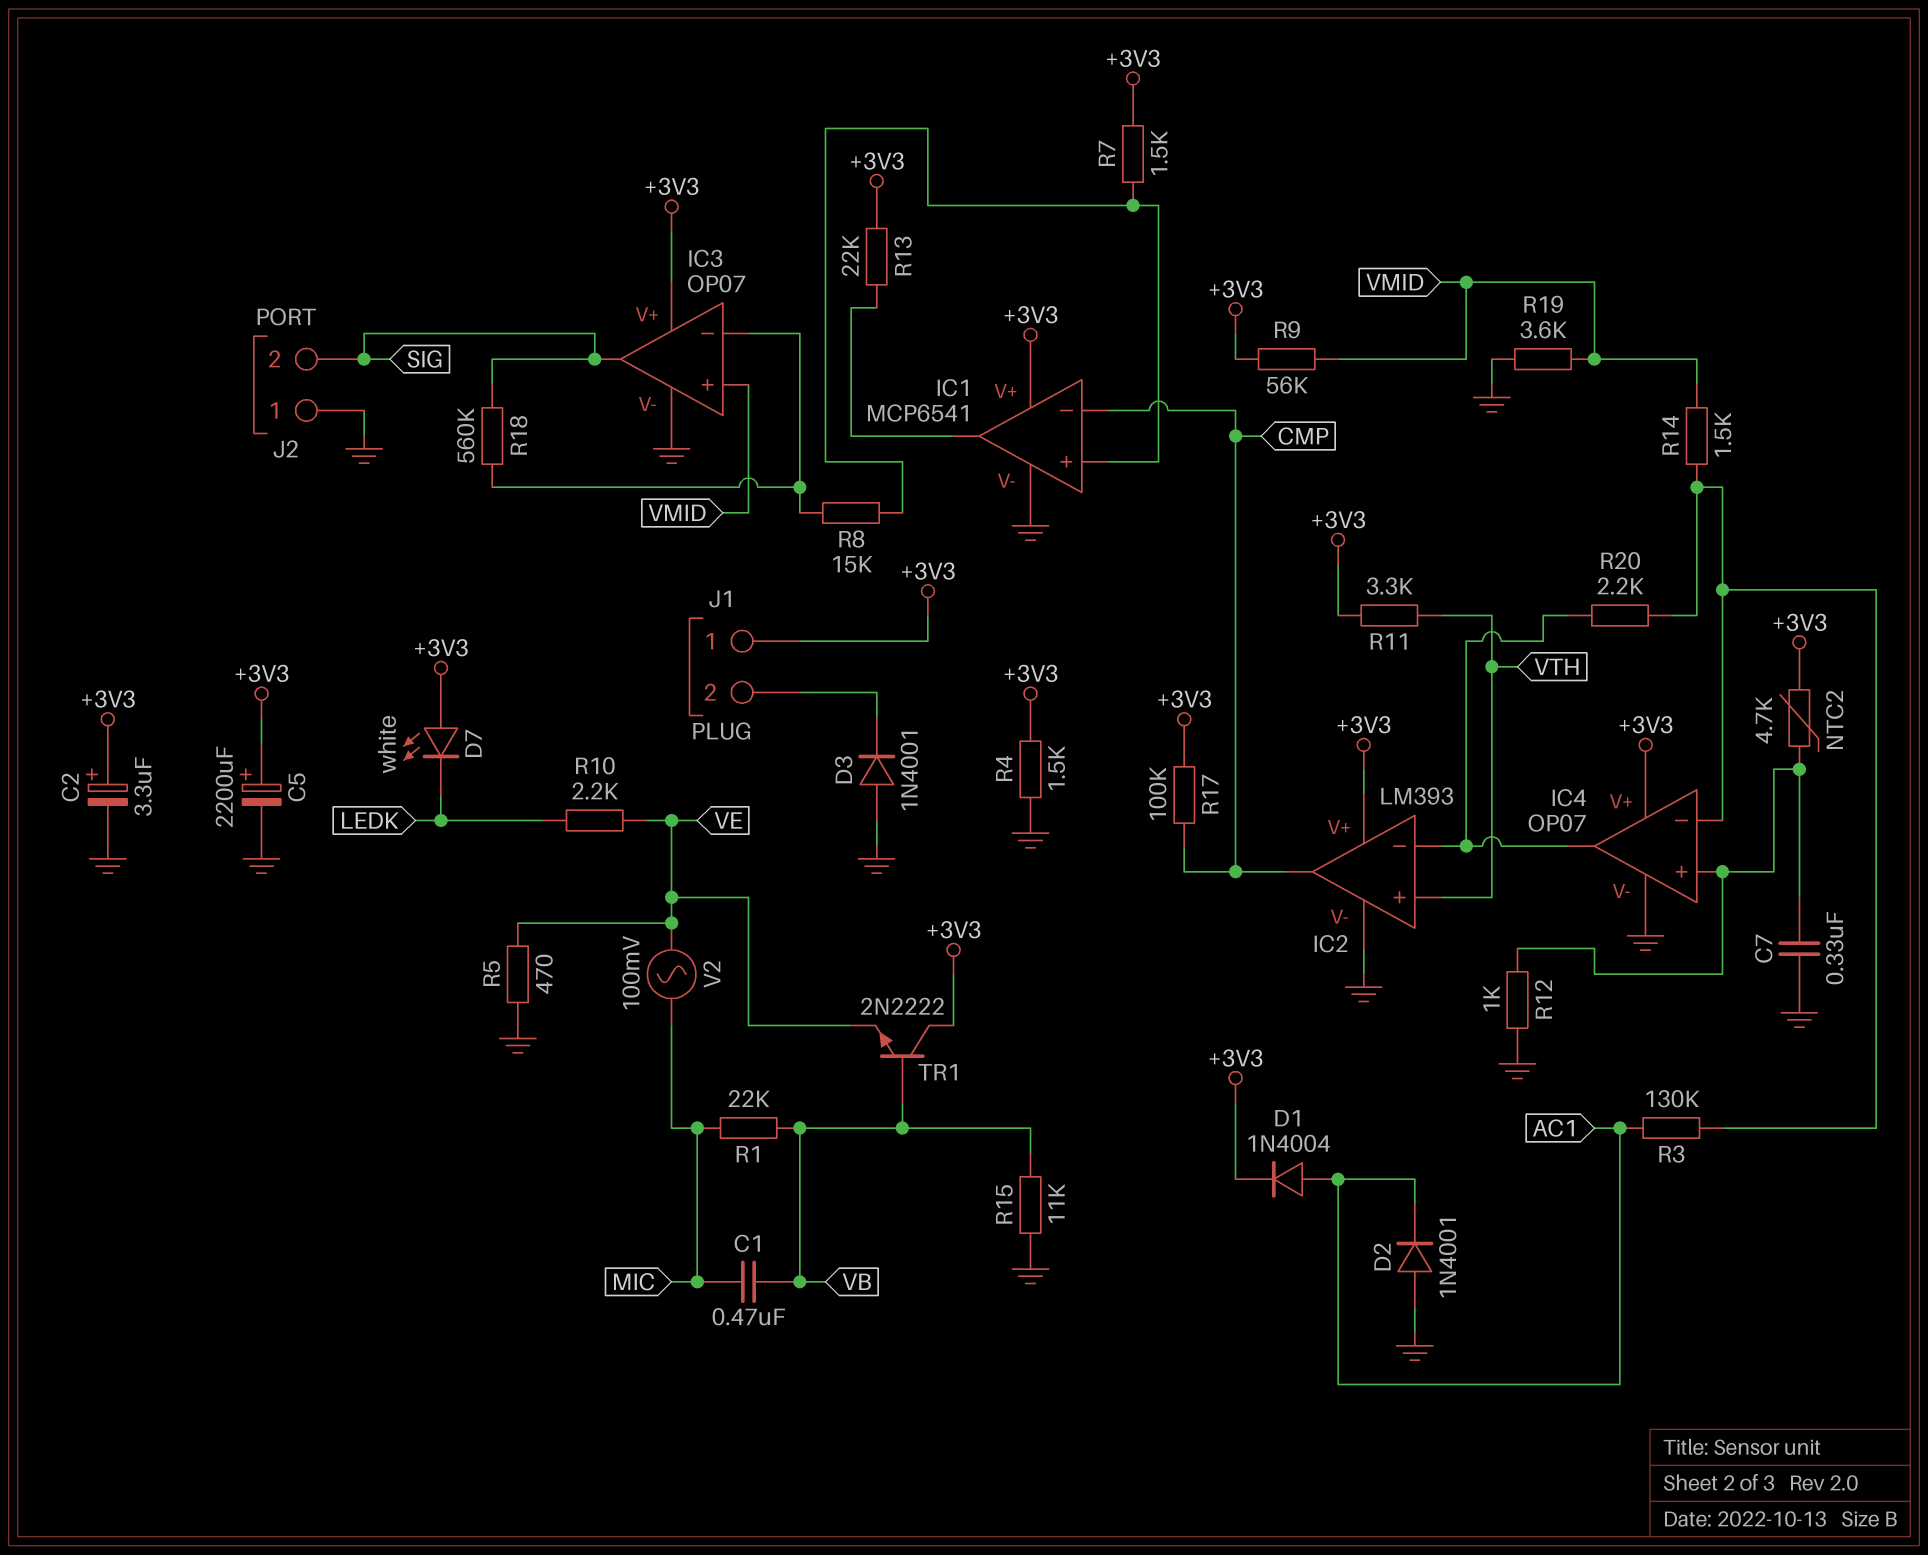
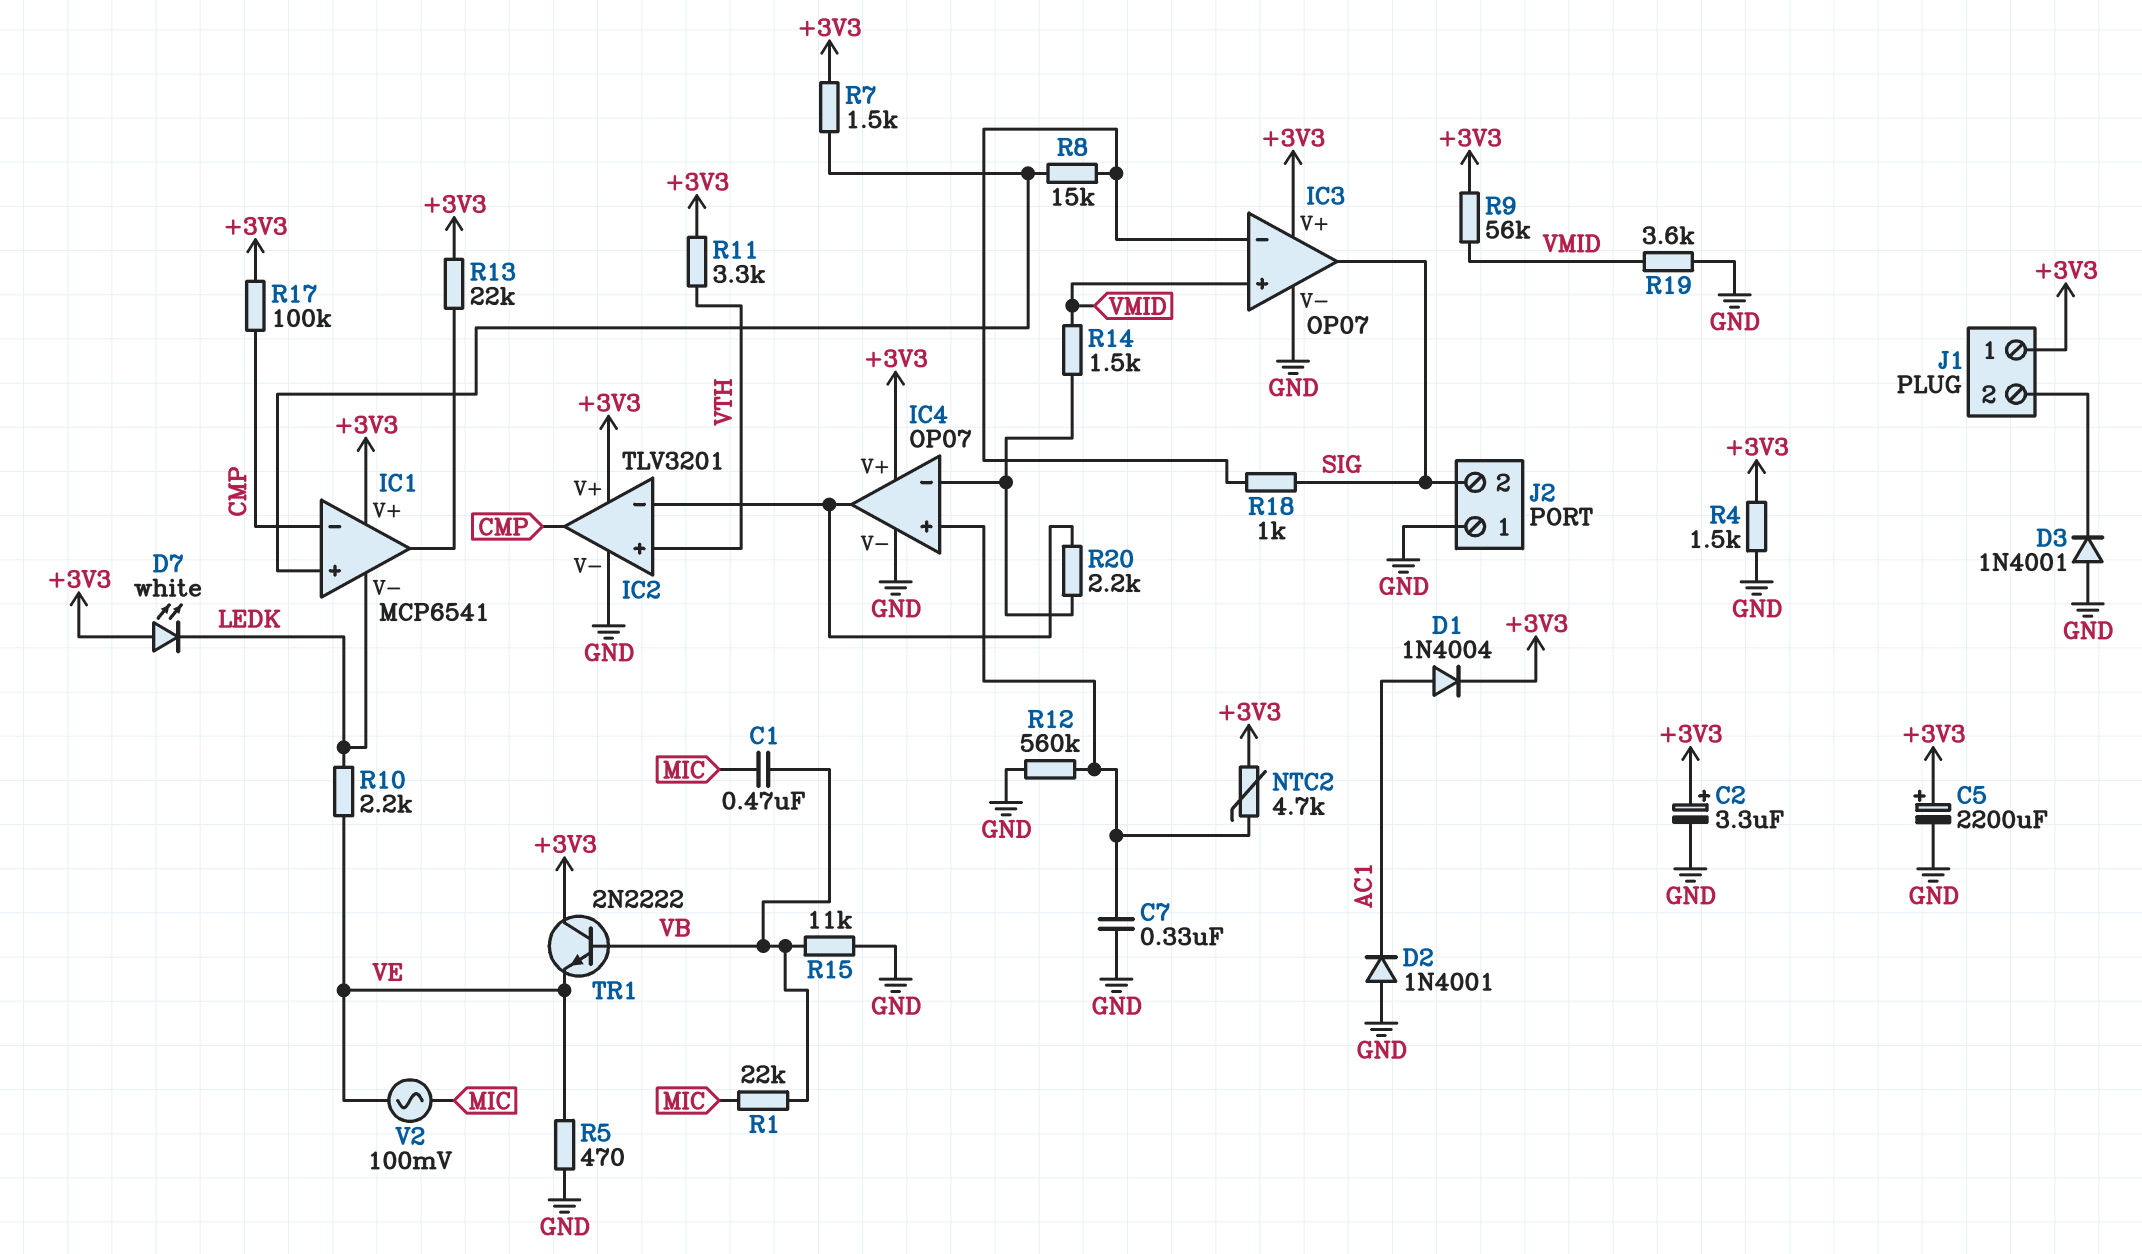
IC1 pin V-: GND -> LEDK
IC2: LM393 -> TLV3201
R3: 130k (AC1, IC4/in-) -> none
R12: 1k (GND, IC4/in+) -> 560k (GND, IC4/in+)
R18: 560k (IC3/in-, SIG) -> 1k (IC3/in-, SIG)

